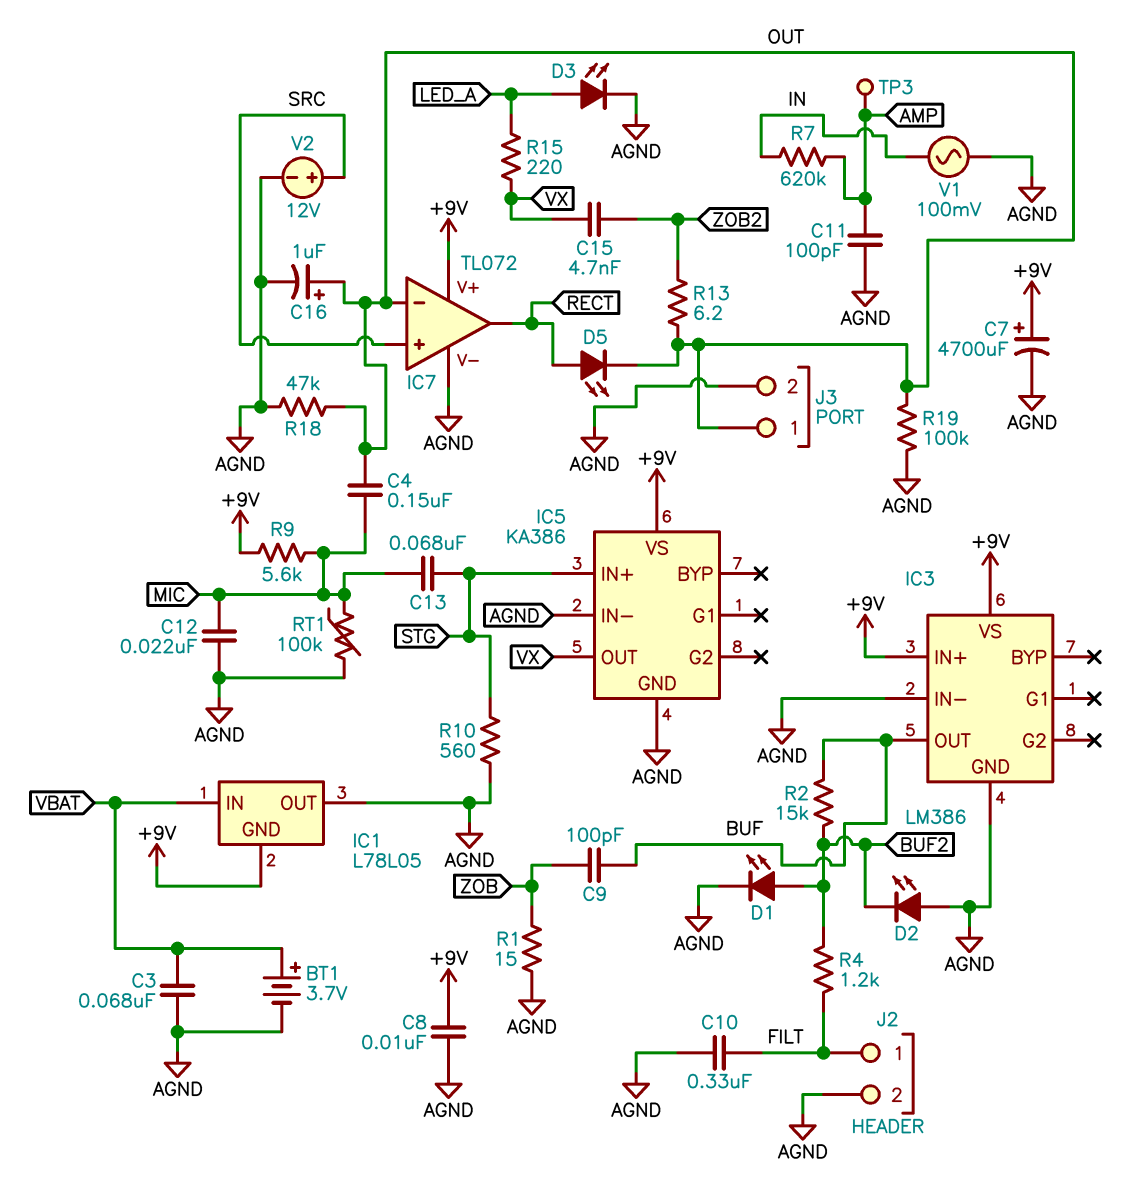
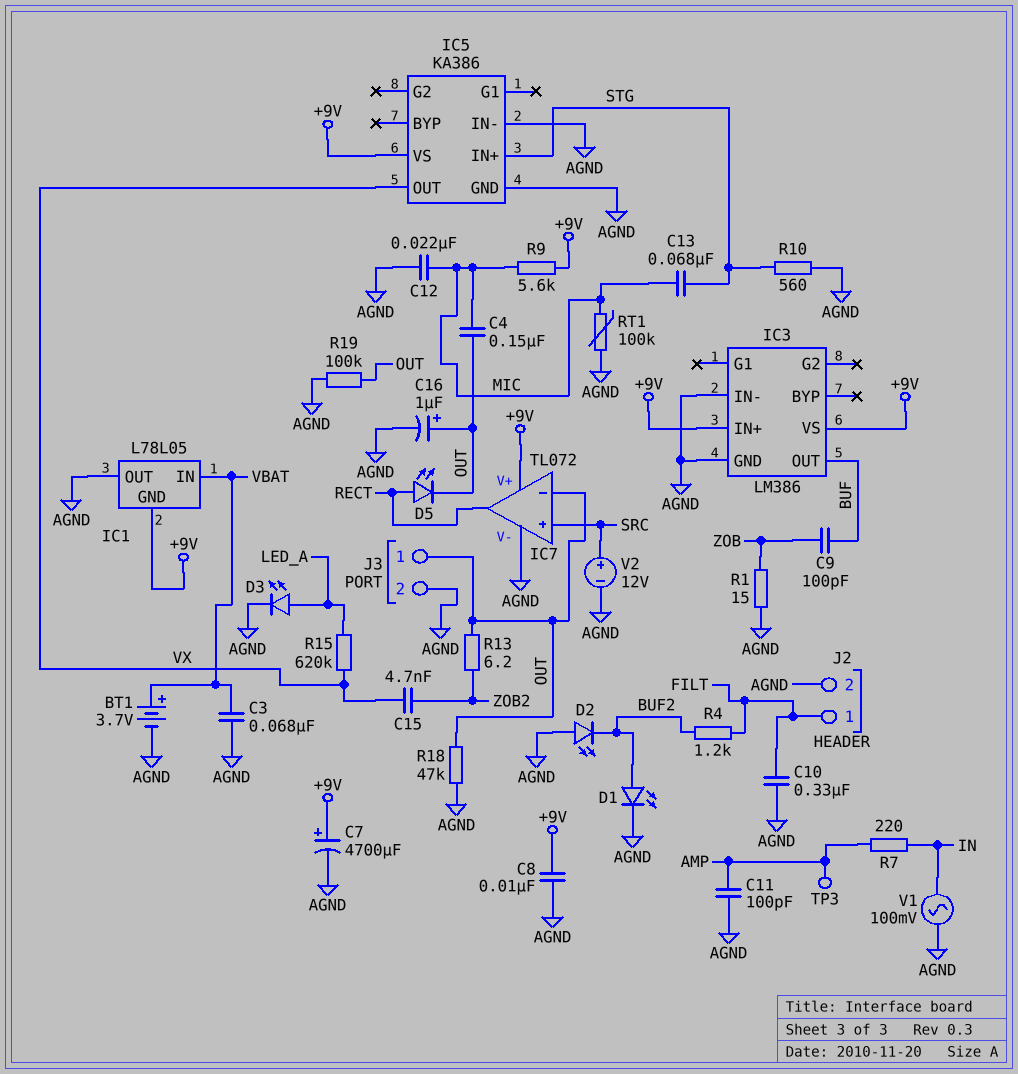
R2: 15k (BUF, BUF2) -> none
R7: 620k (AMP, IN) -> 220 (AMP, IN)
R15: 220 (LED_A, VX) -> 620k (LED_A, VX)

